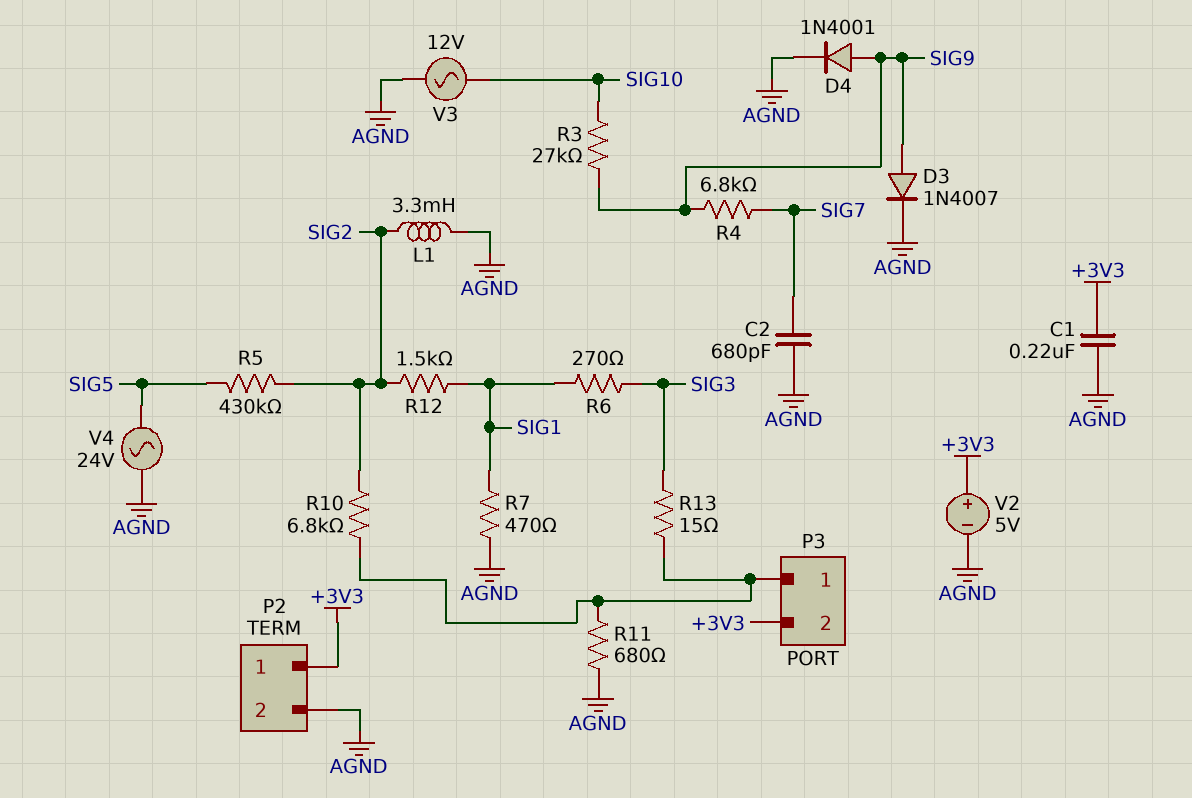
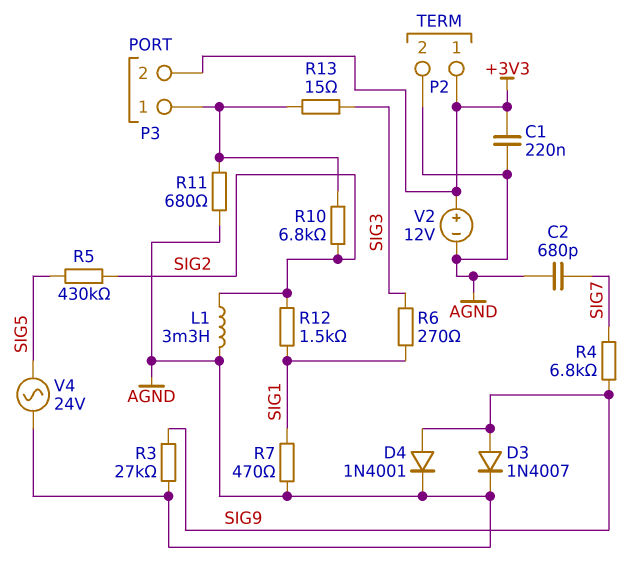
R3: 27k (SIG9, SIG10) -> 27k (AGND, SIG9)
V2: 5V (plus +3V3, minus AGND) -> 12V (plus +3V3, minus AGND)
V3: AC 12V (AGND, SIG10) -> none

